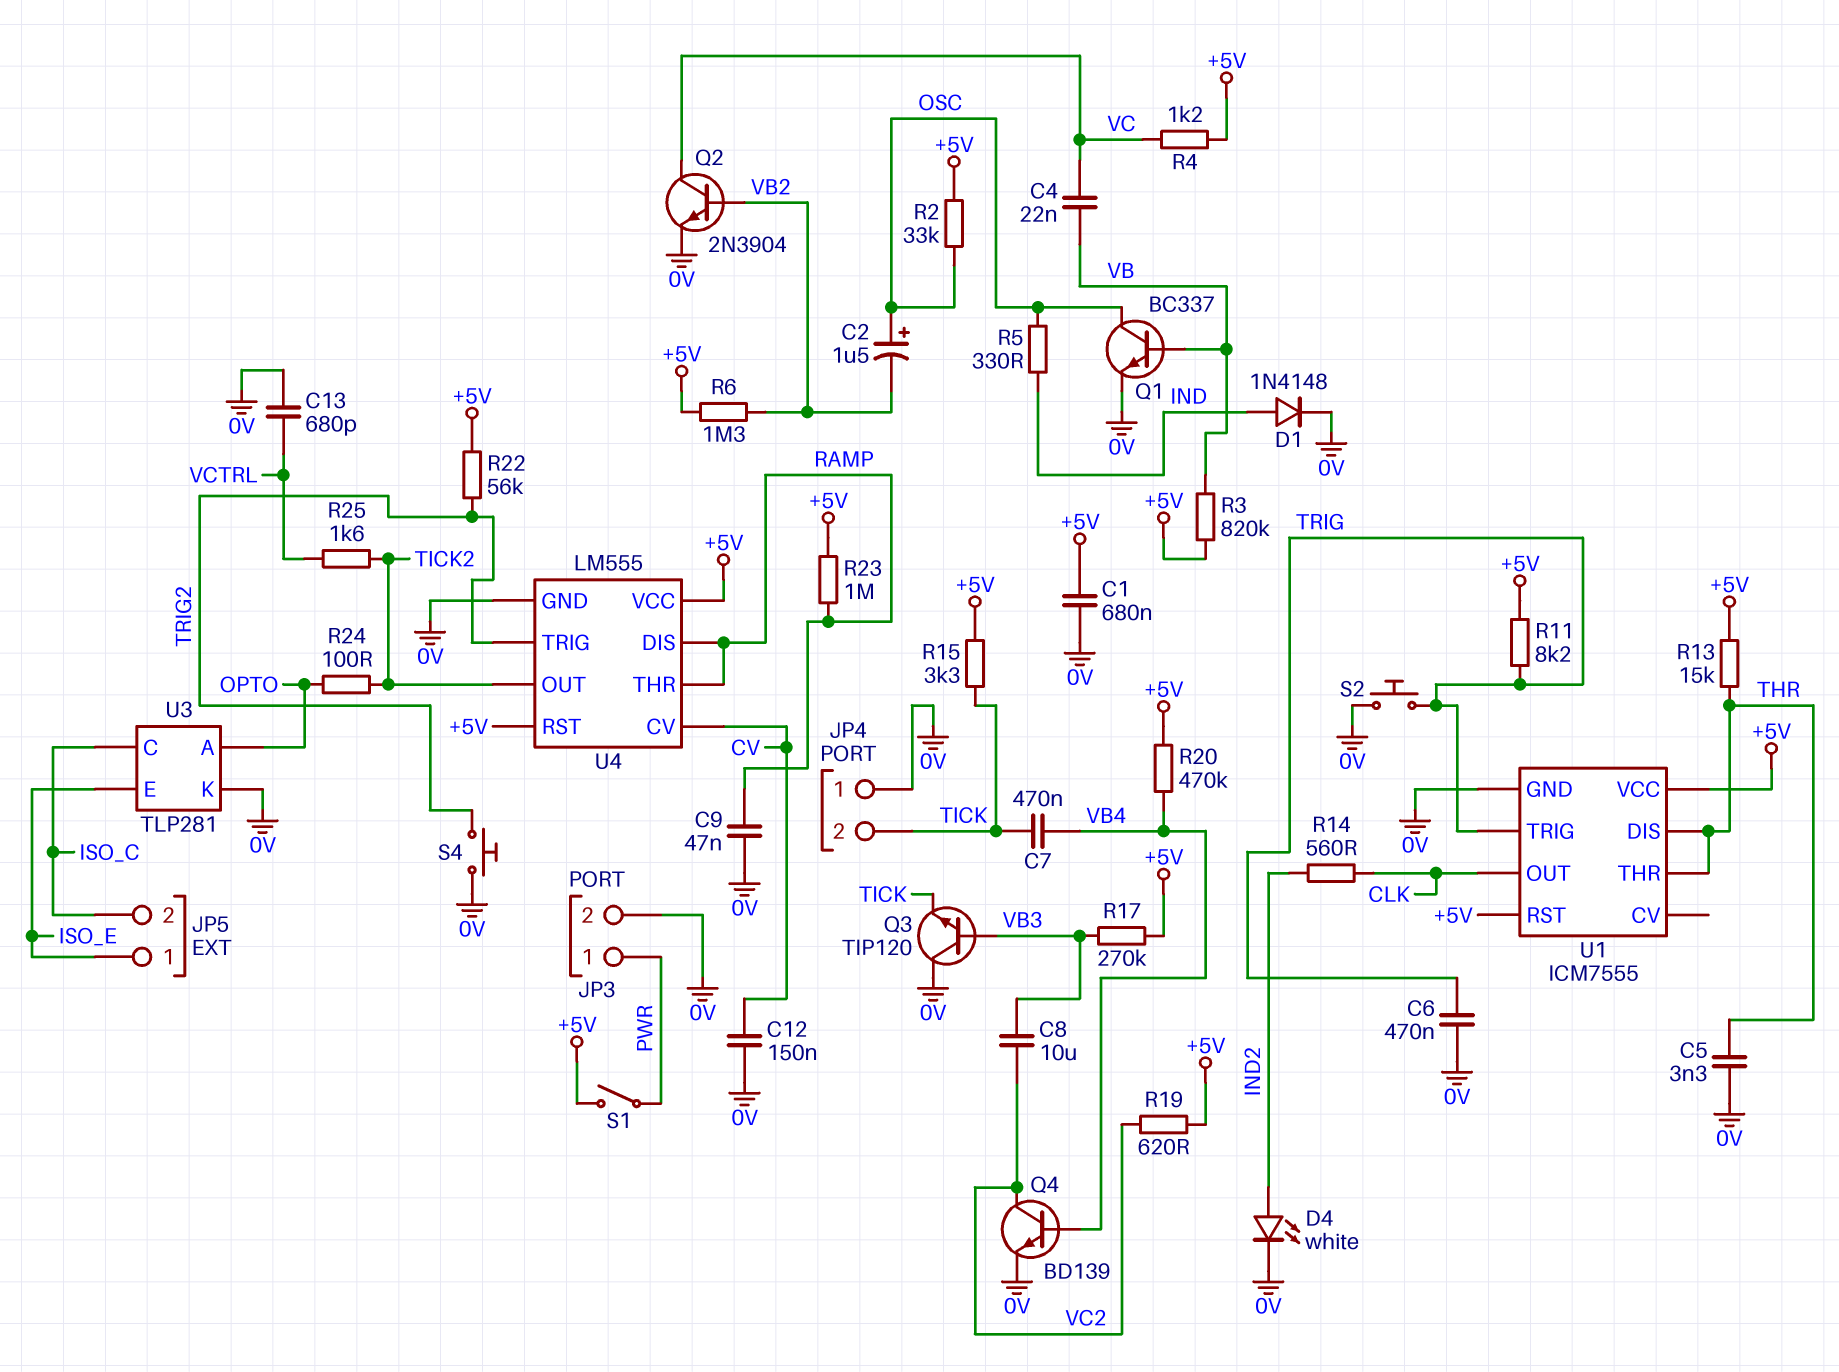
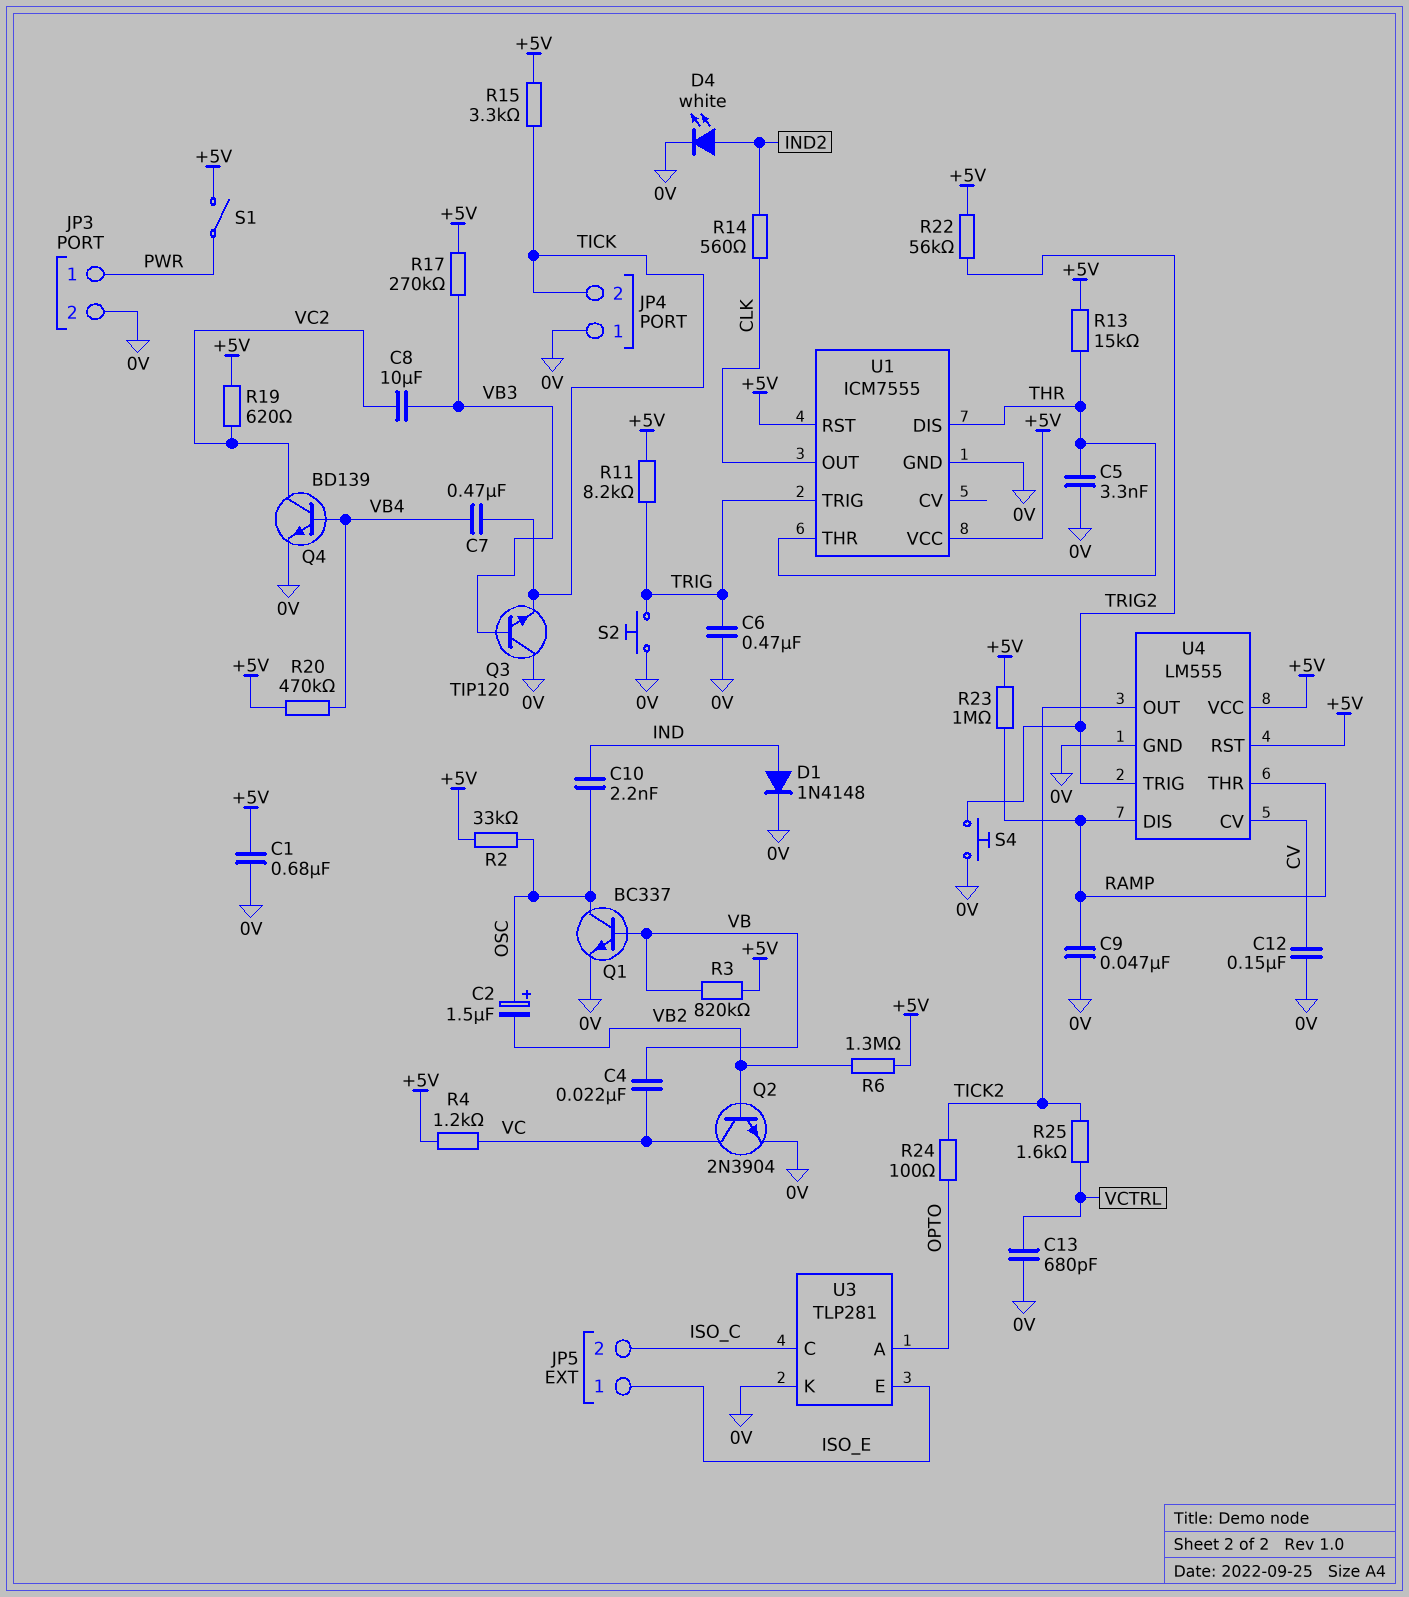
C10: none -> 2.2nF (IND, OSC)
R5: 330 (IND, OSC) -> none

